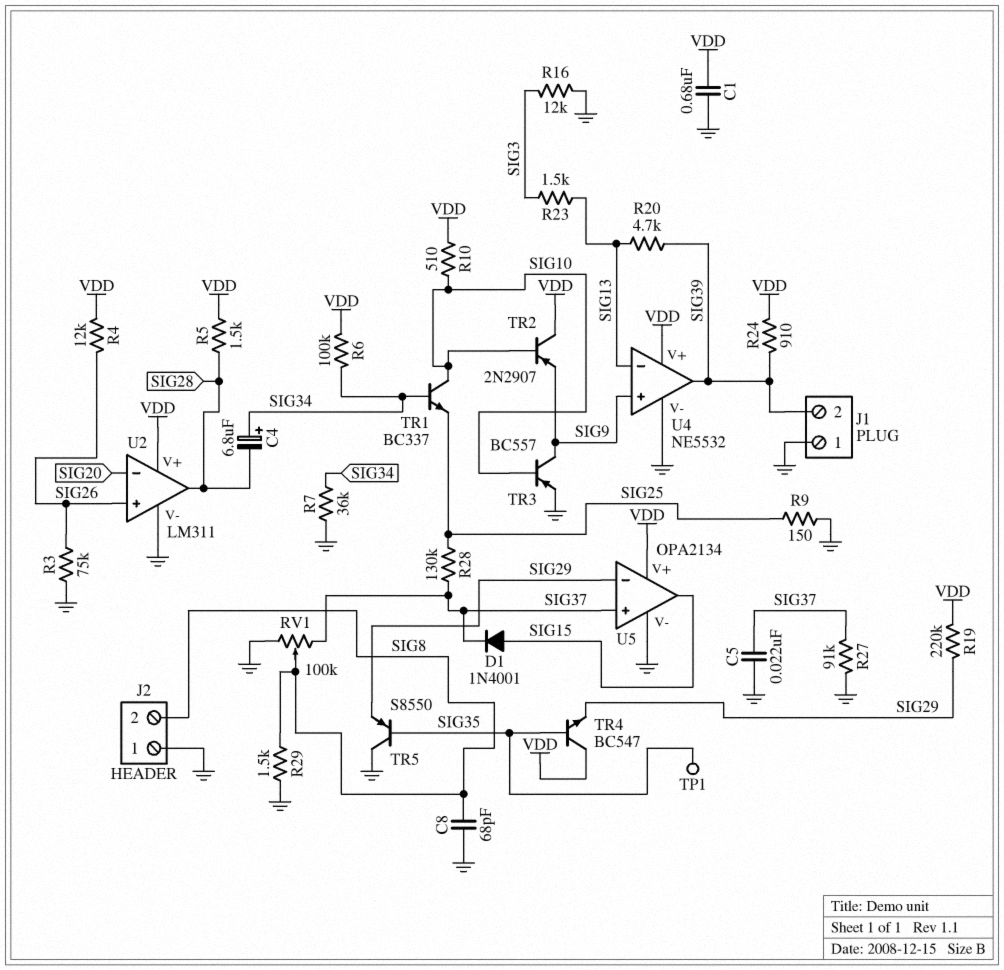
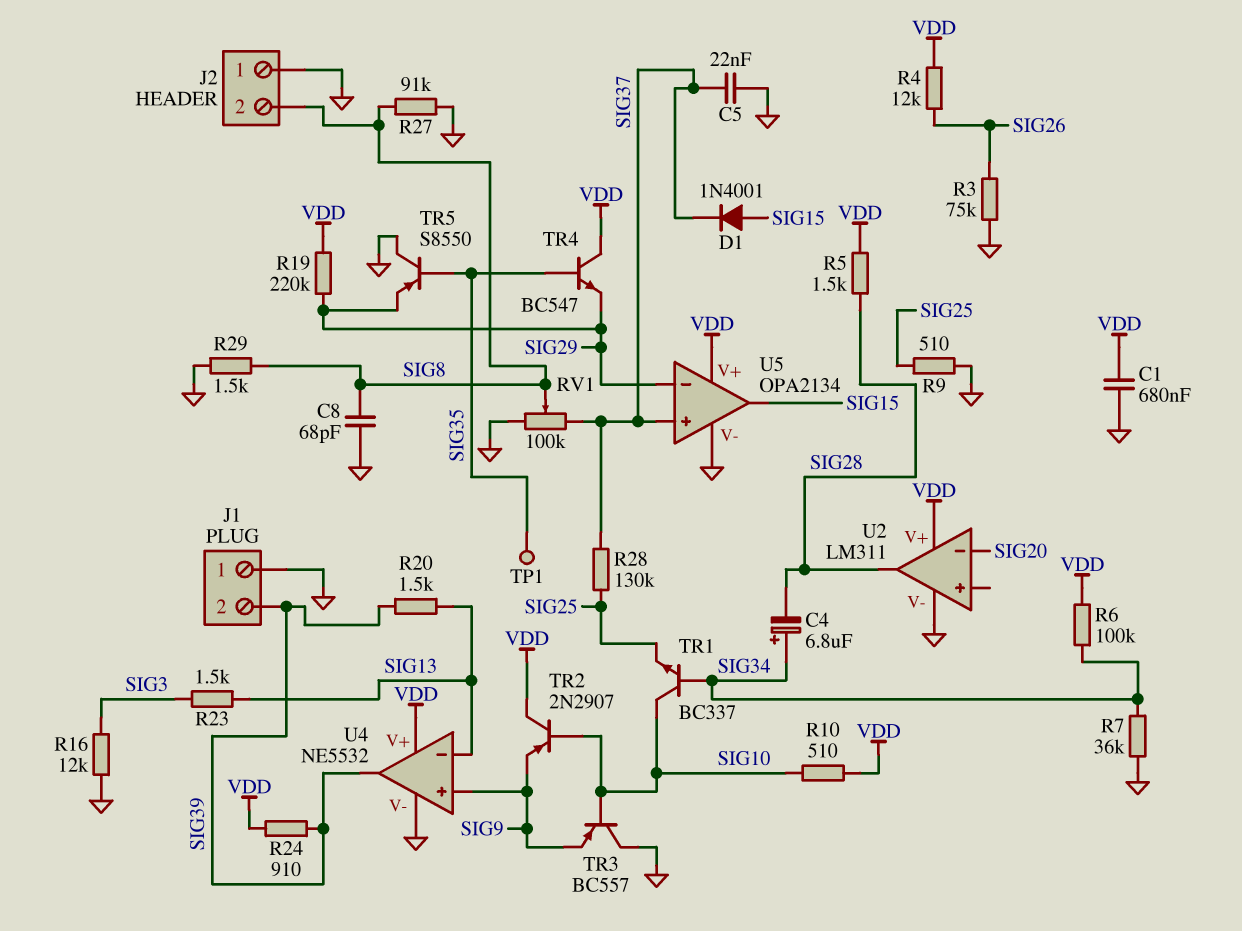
R9: 150 (GND, SIG25) -> 510 (GND, SIG25)
R20: 4.7k (SIG13, SIG39) -> 1.5k (SIG13, SIG39)
R27: 91k (GND, SIG37) -> 91k (GND, SIG8)
TR3: PNP BC557 (B SIG10, C SIG9, E GND) -> PNP BC557 (B SIG10, C GND, E SIG9)
U2 pin in+: SIG26 -> none

